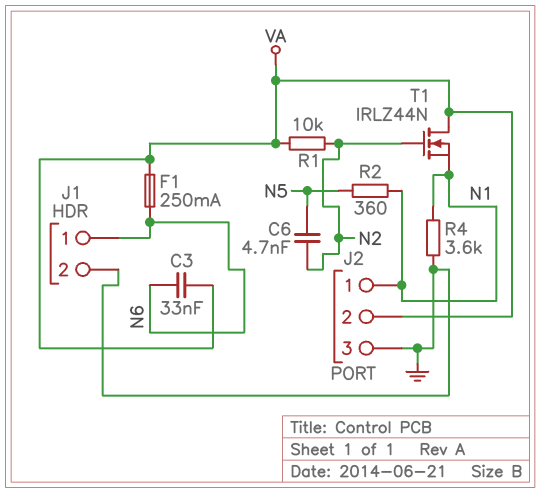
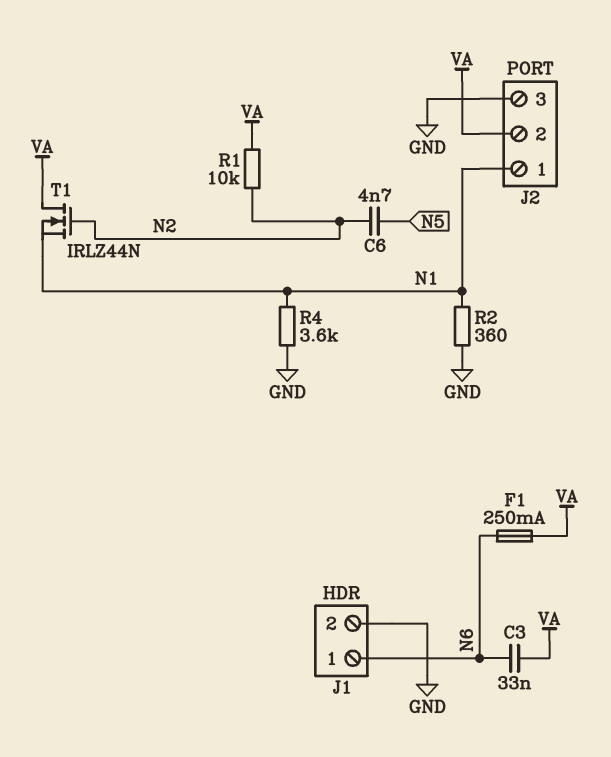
R2: 360 (N1, N5) -> 360 (GND, N1)

